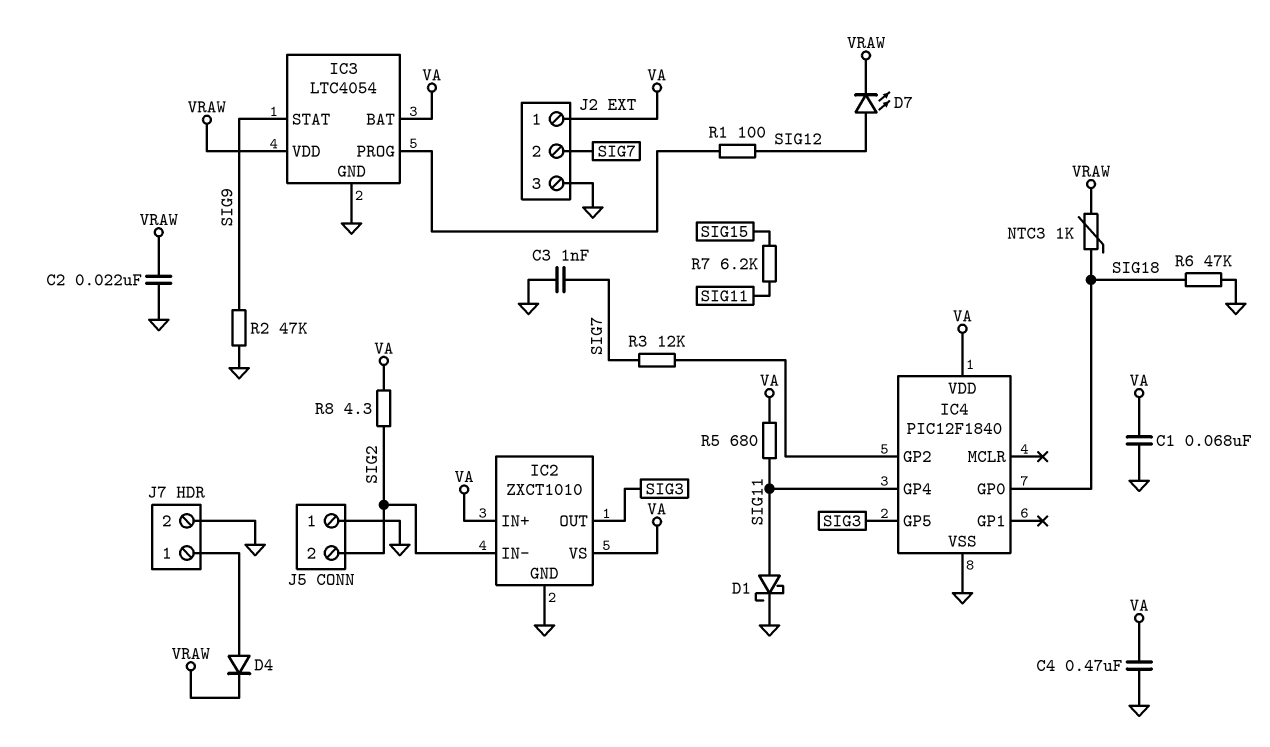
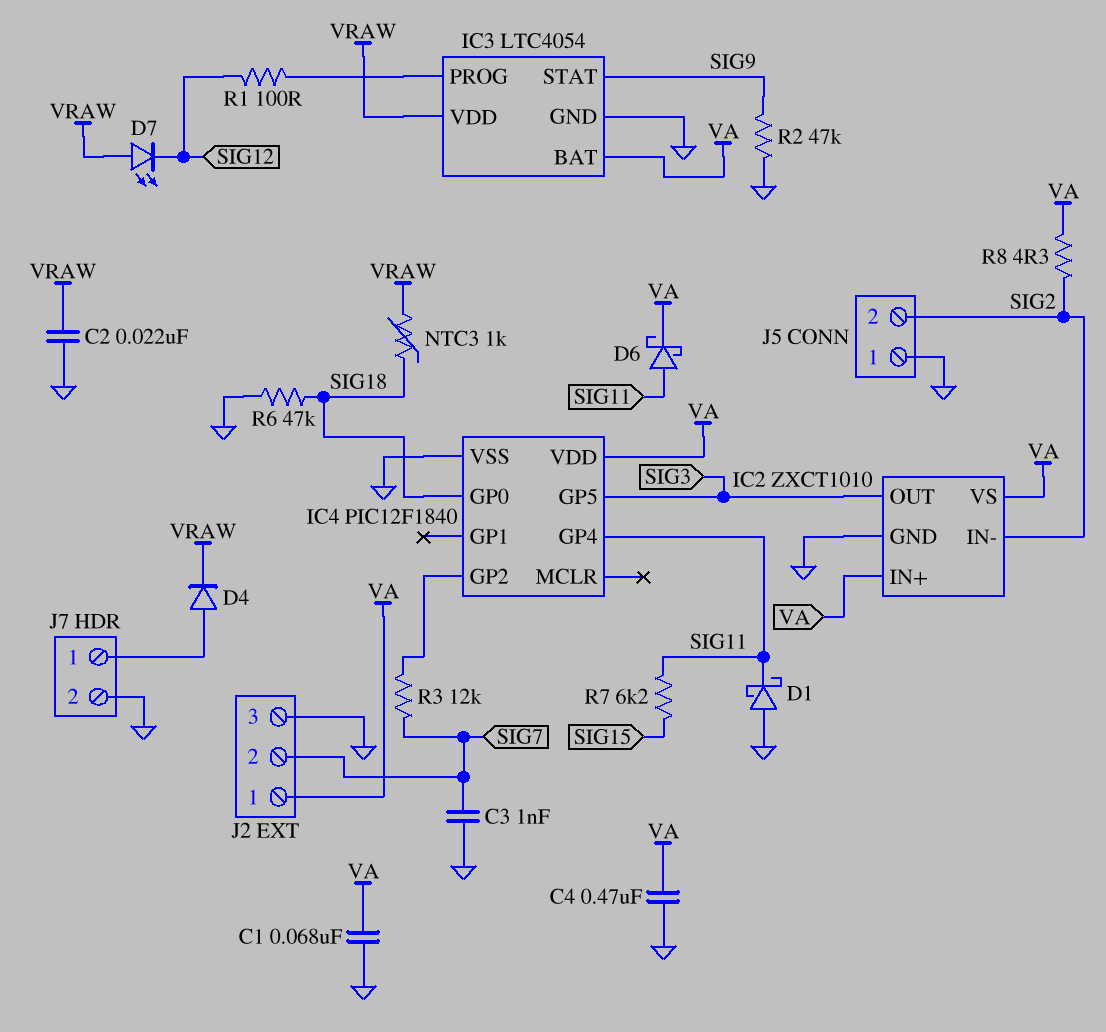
D1: schottky (A SIG11, K GND) -> schottky (A GND, K SIG11)
D6: none -> schottky (A SIG11, K VA)
D7: LED (A SIG12, K VRAW) -> LED (A VRAW, K SIG12)
R5: 680 (SIG11, VA) -> none

